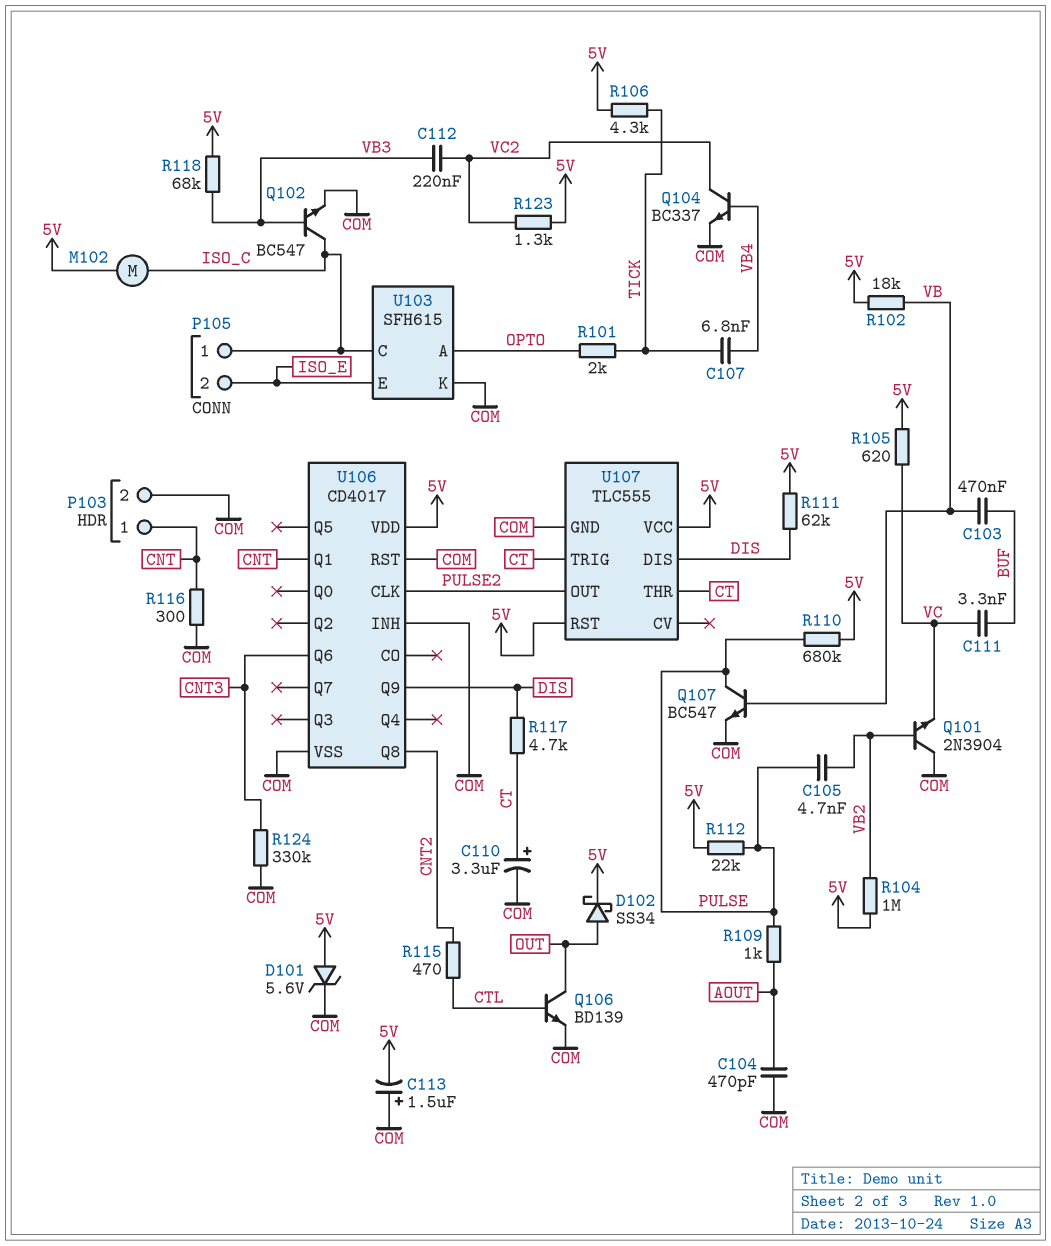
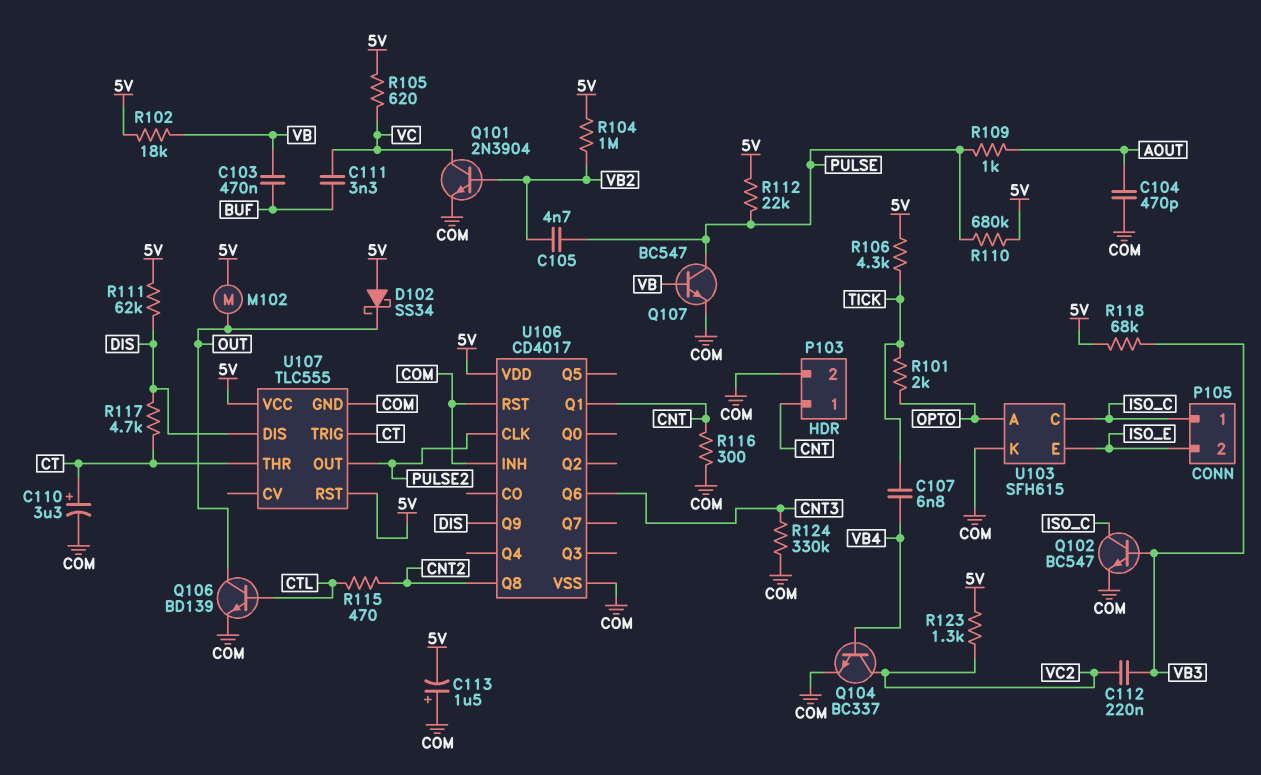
D101: zener 5.6V (A 5V, K COM) -> none
D102: schottky SS34 (A OUT, K 5V) -> schottky SS34 (A 5V, K OUT)
M102: motor (5V, ISO_C) -> motor (5V, OUT)
Q101: NPN 2N3904 (B VB2, C COM, E VC) -> NPN 2N3904 (B VB2, C VC, E COM)

